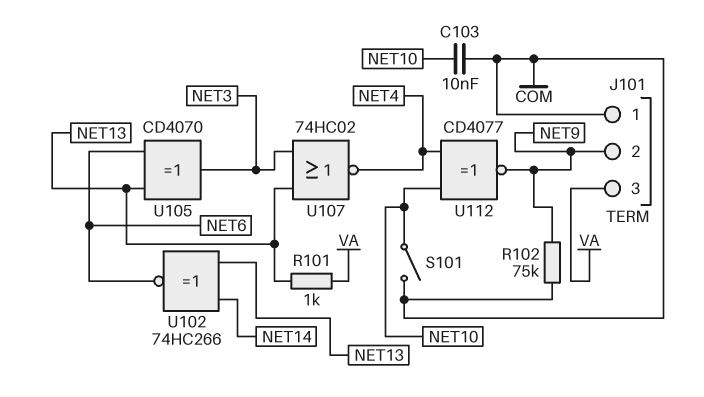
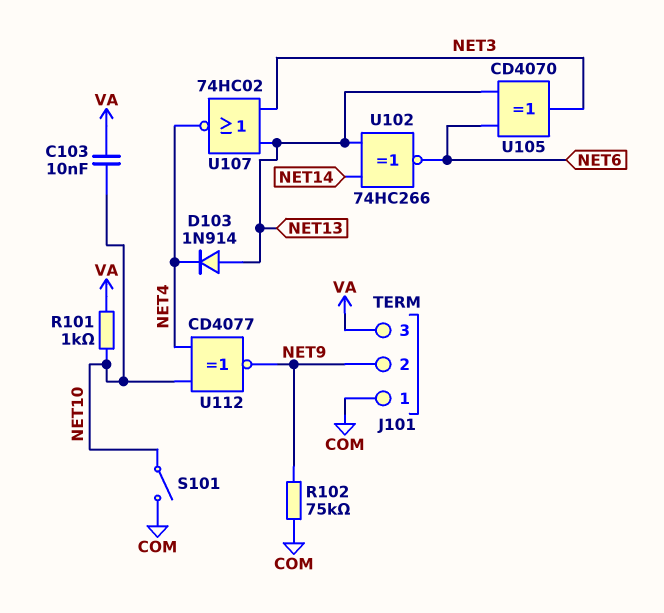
C103: 10nF (COM, NET10) -> 10nF (NET10, VA)
D103: none -> diode 1N914 (A NET13, K NET4)
R101: 1k (NET13, VA) -> 1k (NET10, VA)

